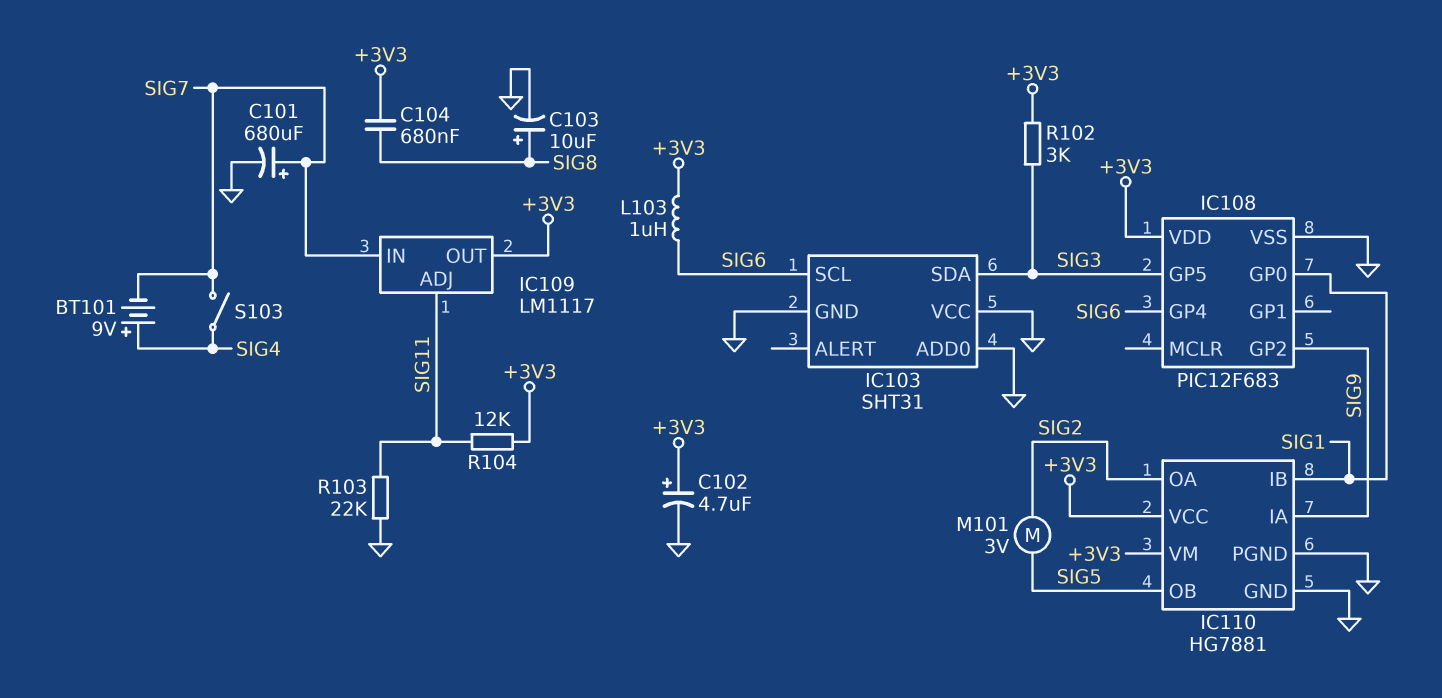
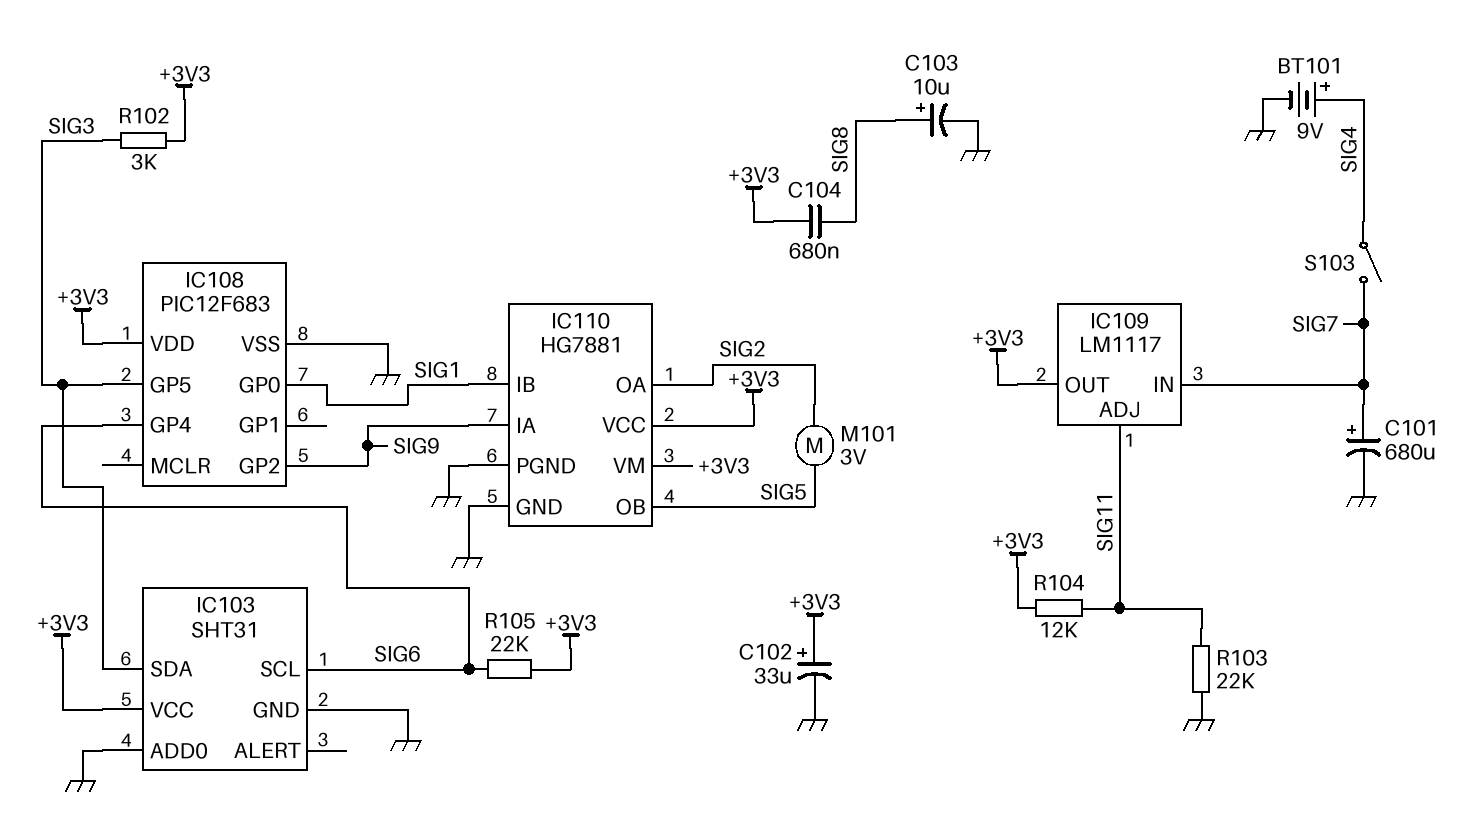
BT101: 9V (plus SIG4, minus SIG7) -> 9V (plus SIG4, minus GND)
C102: 4.7uF (plus +3V3, minus GND) -> 33uF (plus +3V3, minus GND)
IC103 pin VCC: GND -> +3V3
L103: 1uH (+3V3, SIG6) -> none
R105: none -> 22k (+3V3, SIG6)

